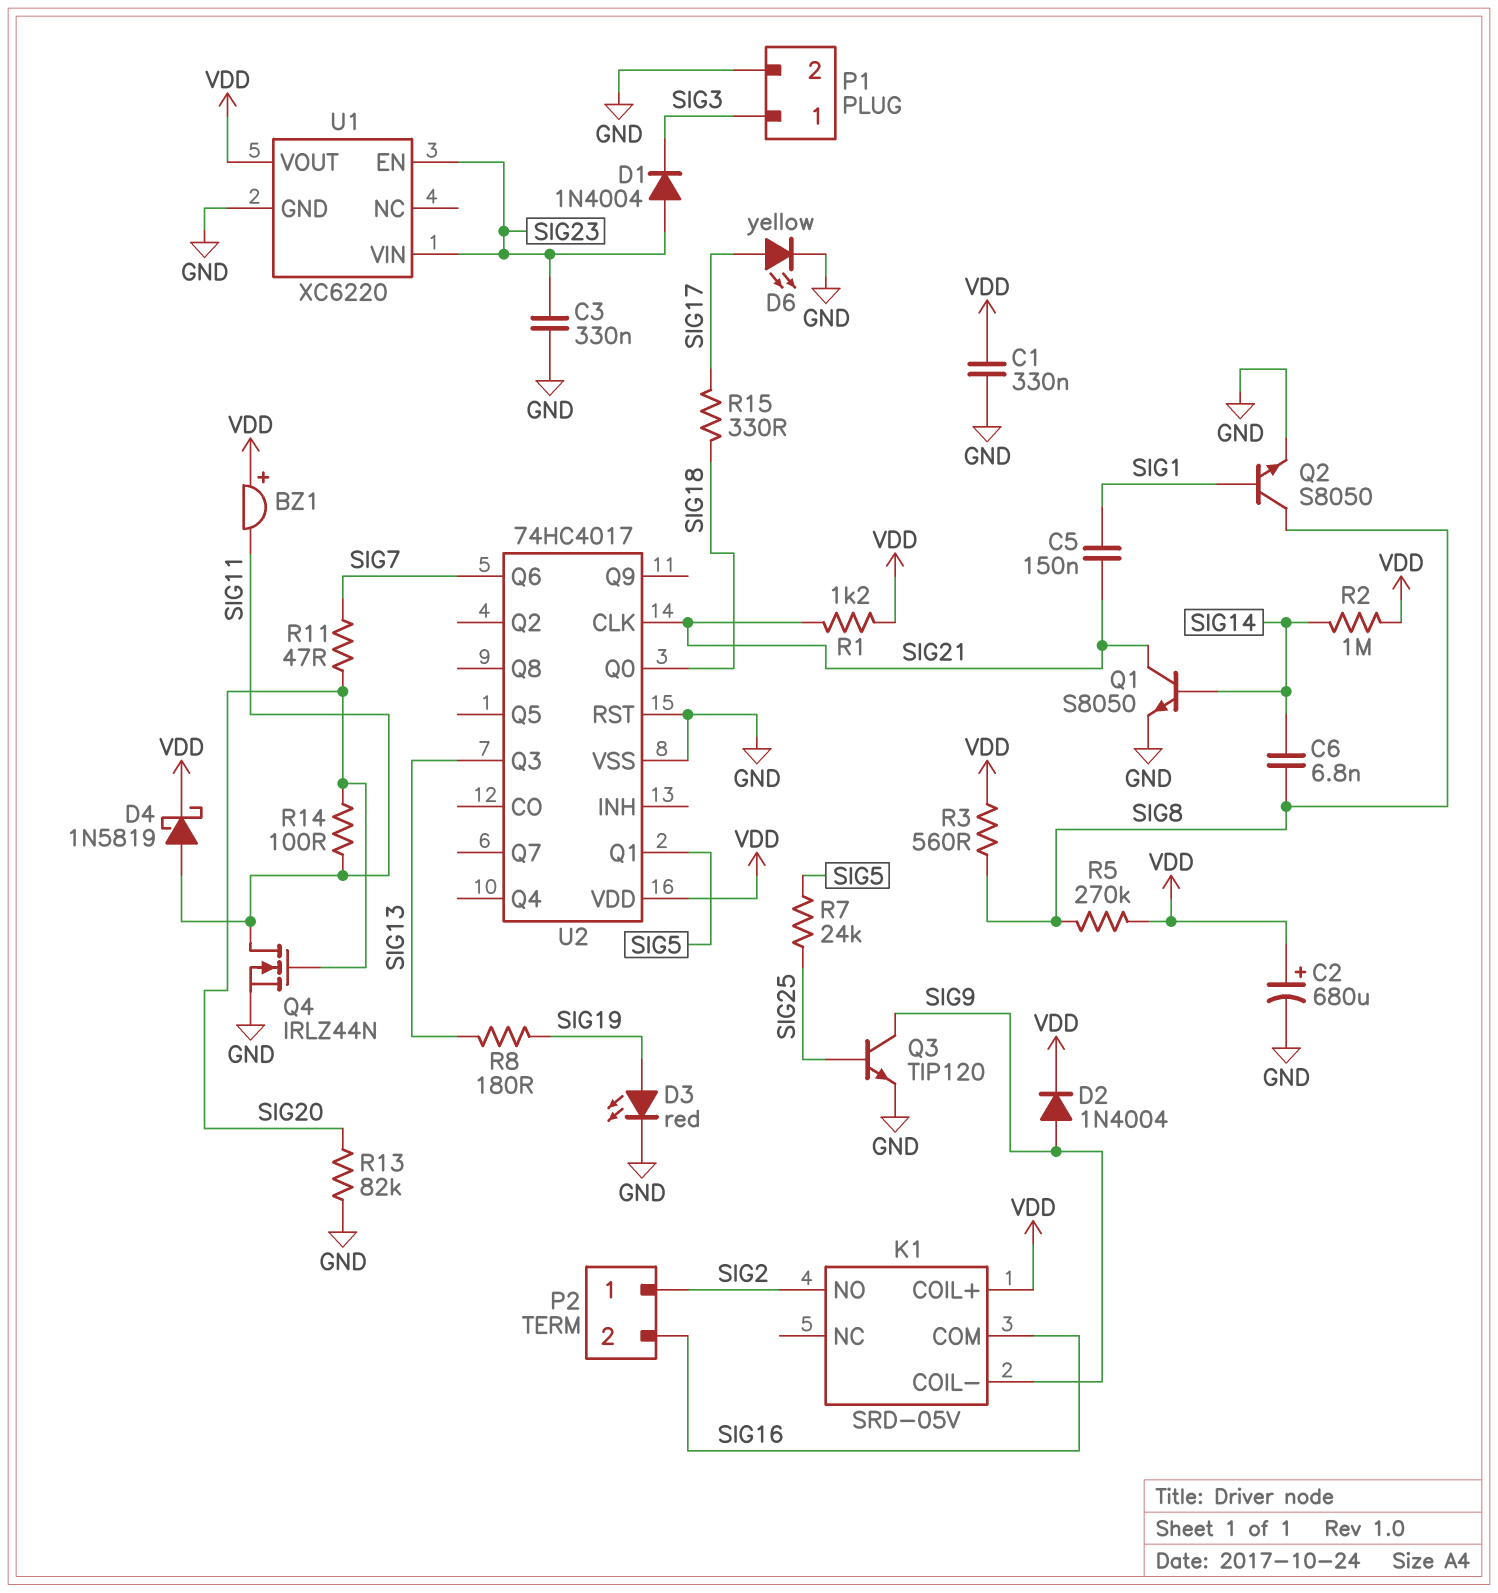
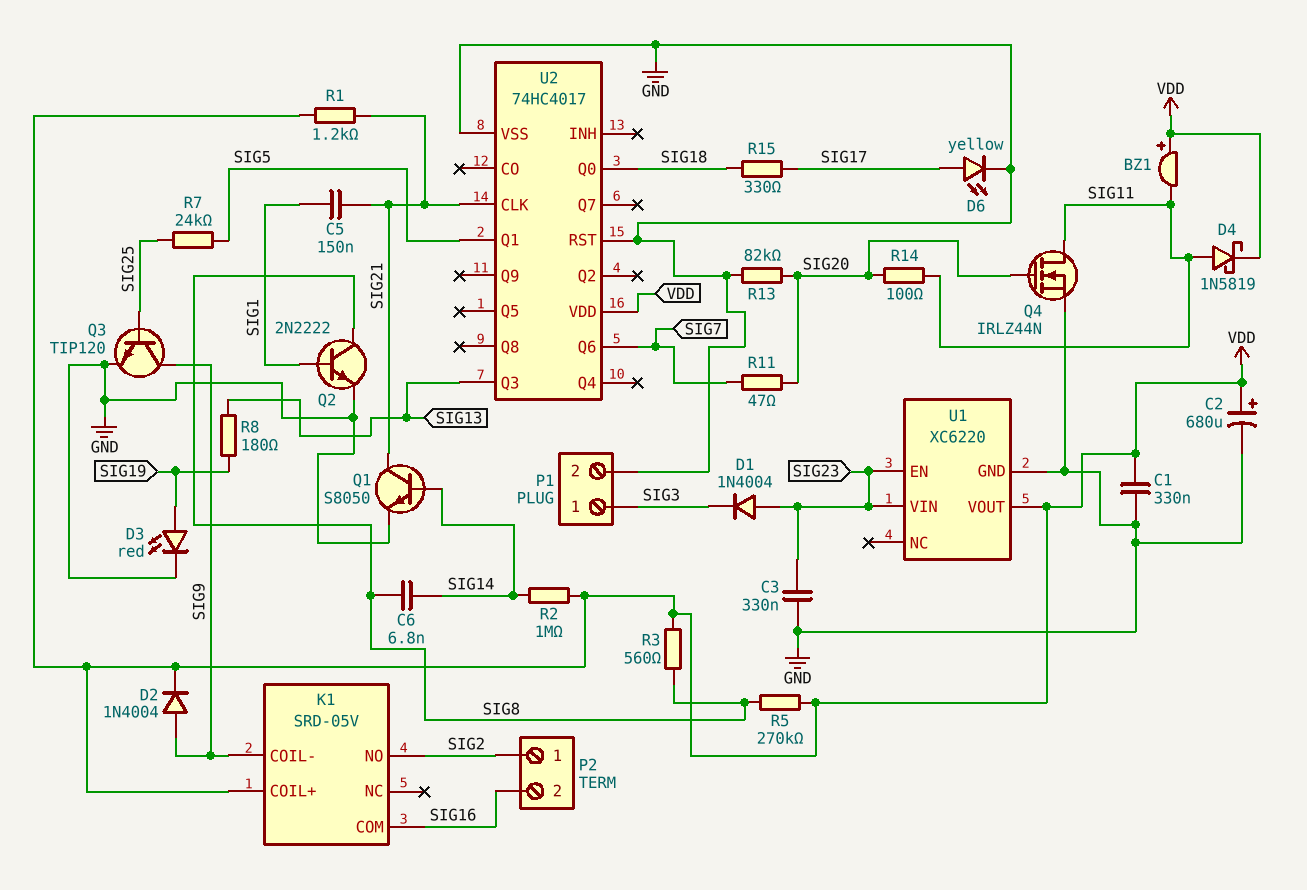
Q2: NPN S8050 (B SIG1, C SIG8, E GND) -> NPN 2N2222 (B SIG1, C SIG8, E GND)

